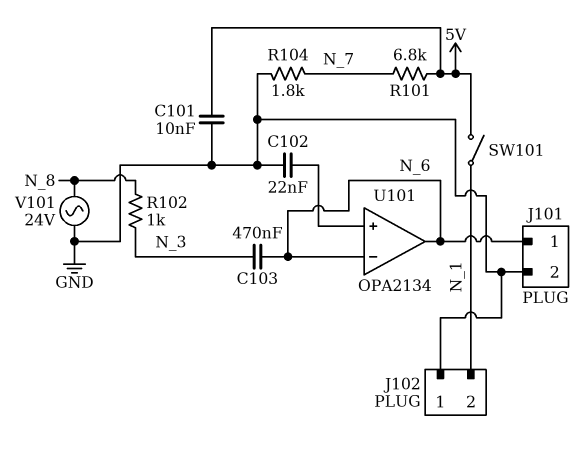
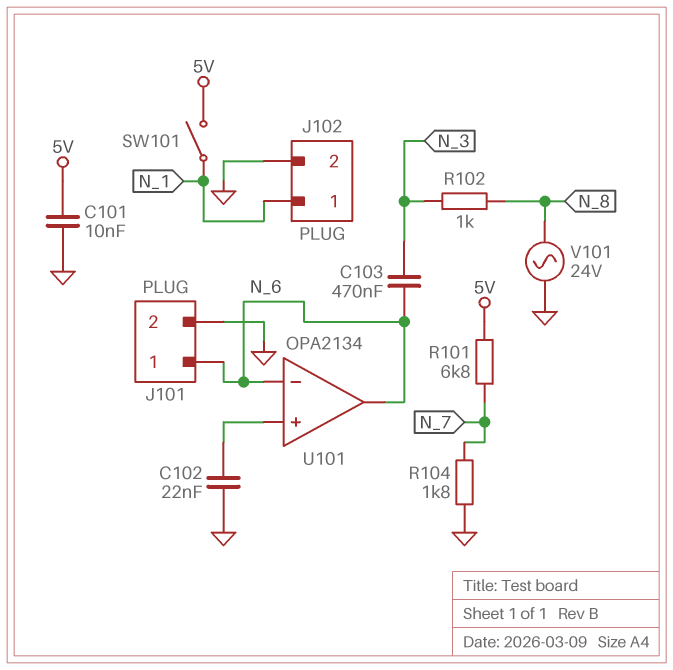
J102 pin 1: GND -> N_1
J102 pin 2: N_1 -> GND

